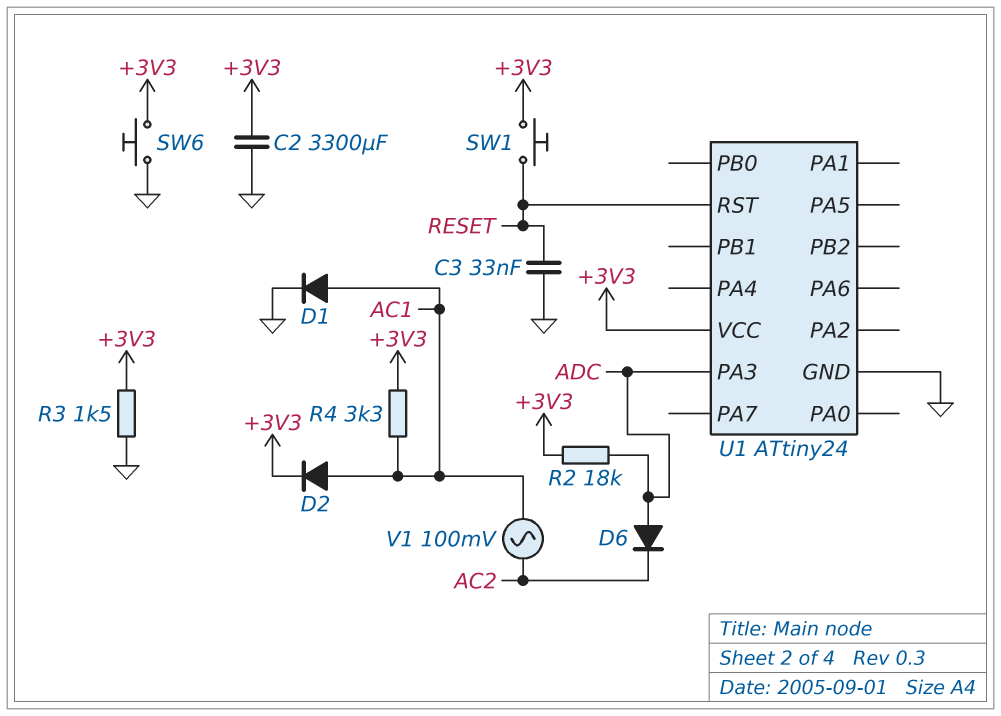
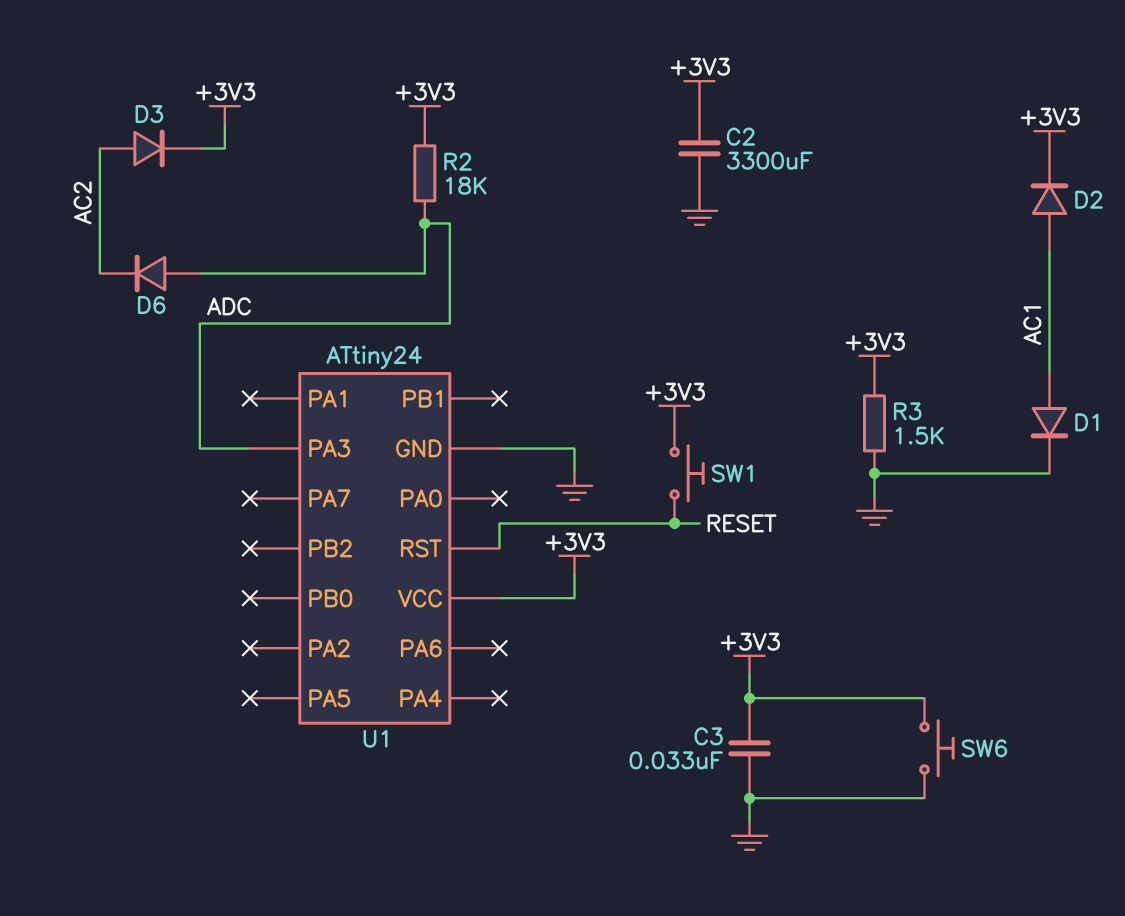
C3: 33nF (GND, RESET) -> 33nF (+3V3, GND)
D3: none -> diode (A AC2, K +3V3)
R4: 3.3k (+3V3, AC1) -> none
V1: AC 100mV (AC1, AC2) -> none

